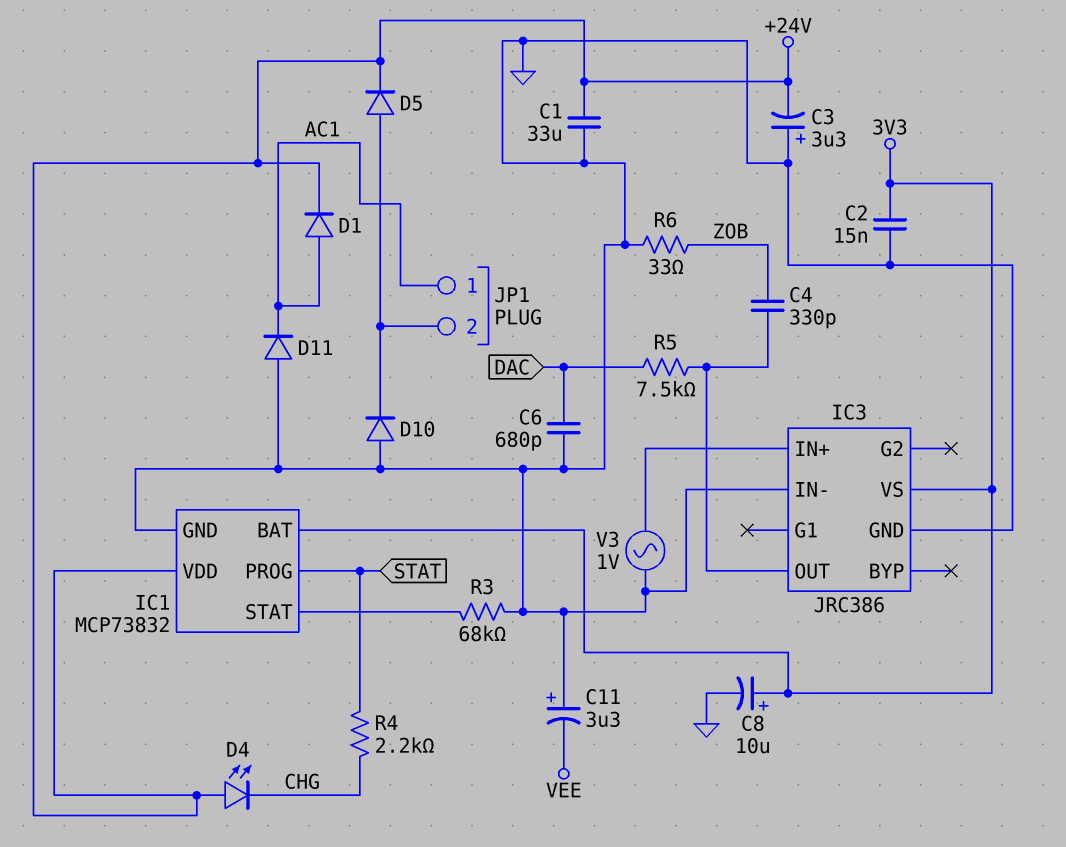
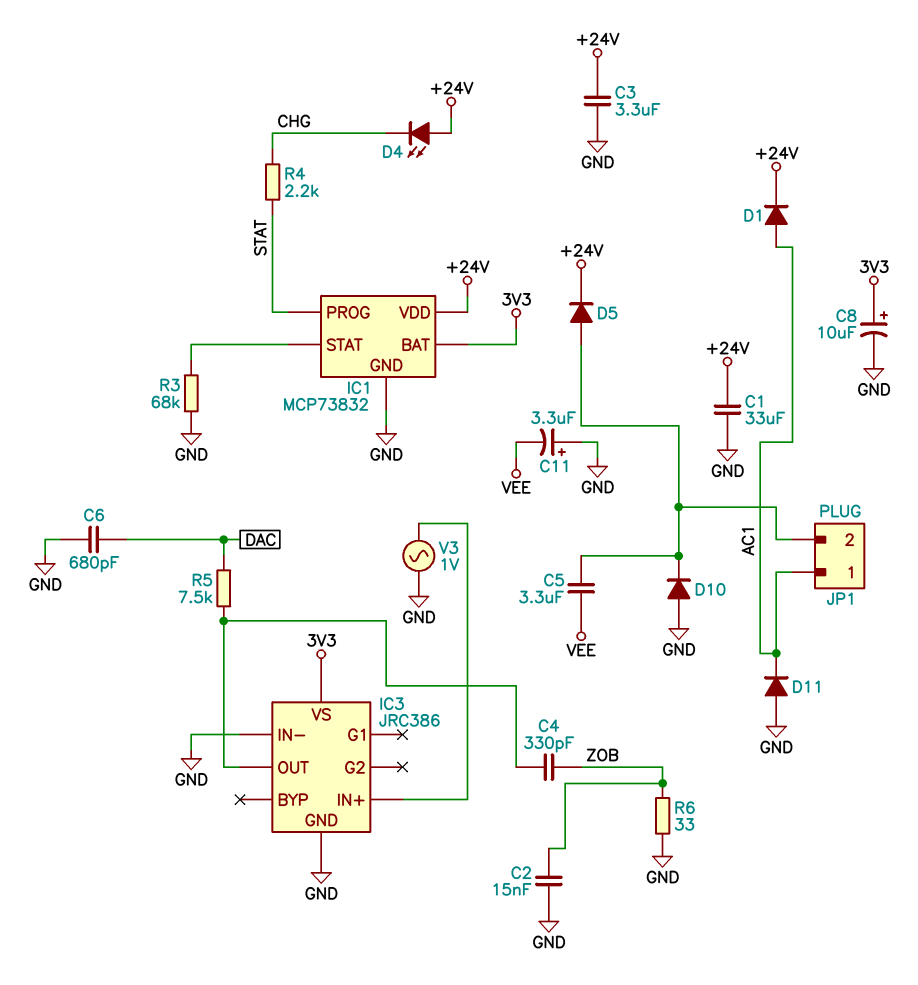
C2: 15nF (3V3, GND) -> 15nF (GND, ZOB)
C3: 3.3uF (plus GND, minus +24V) -> 3.3uF (+24V, GND)
C5: none -> 3.3uF (JP1/2, VEE)

